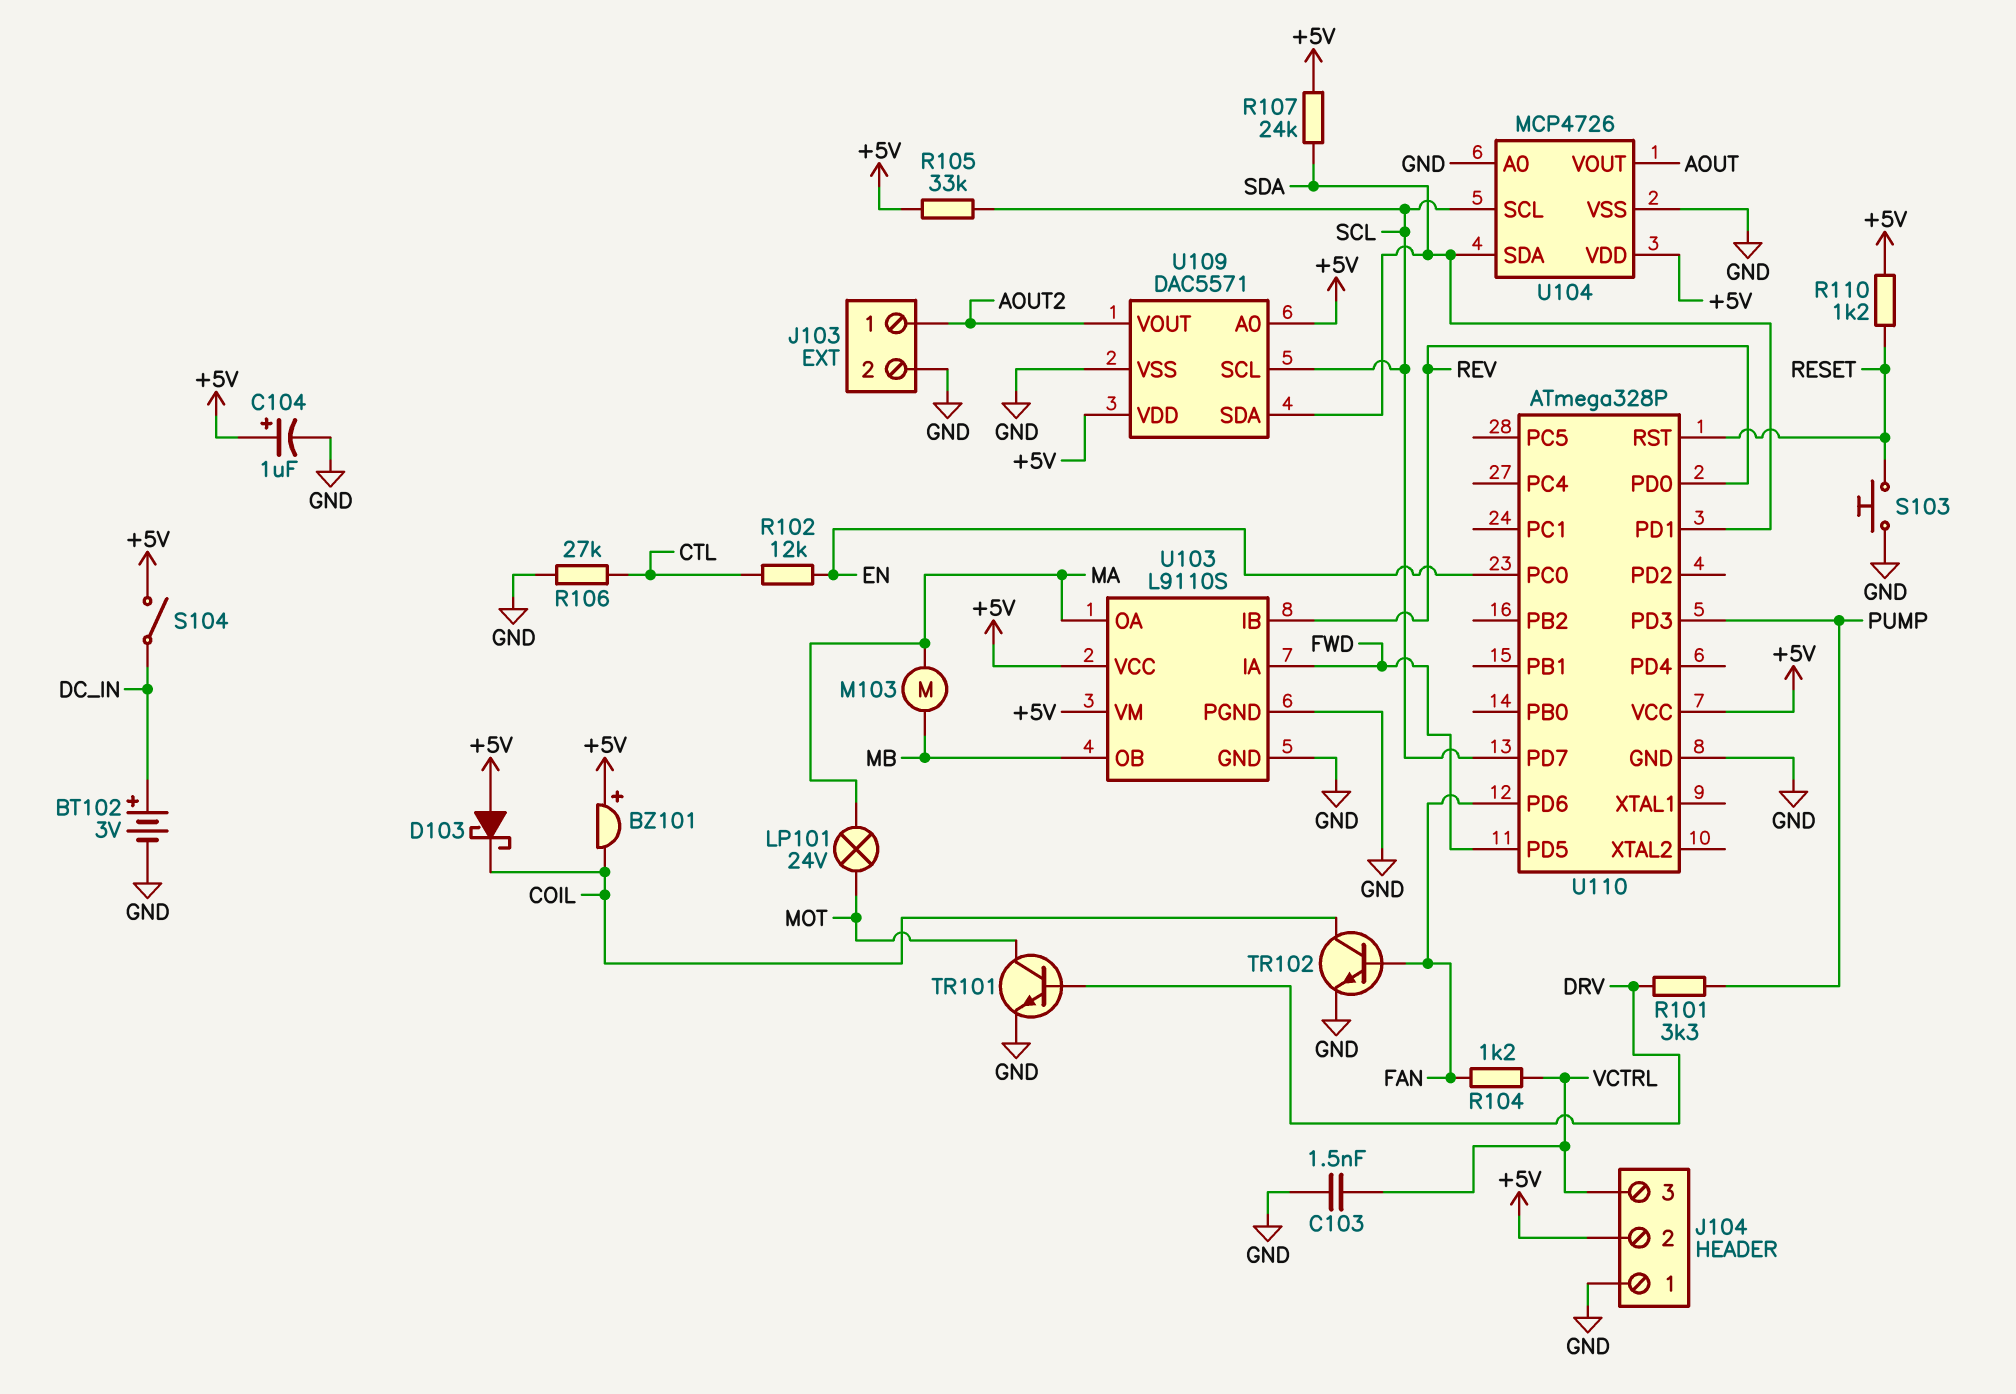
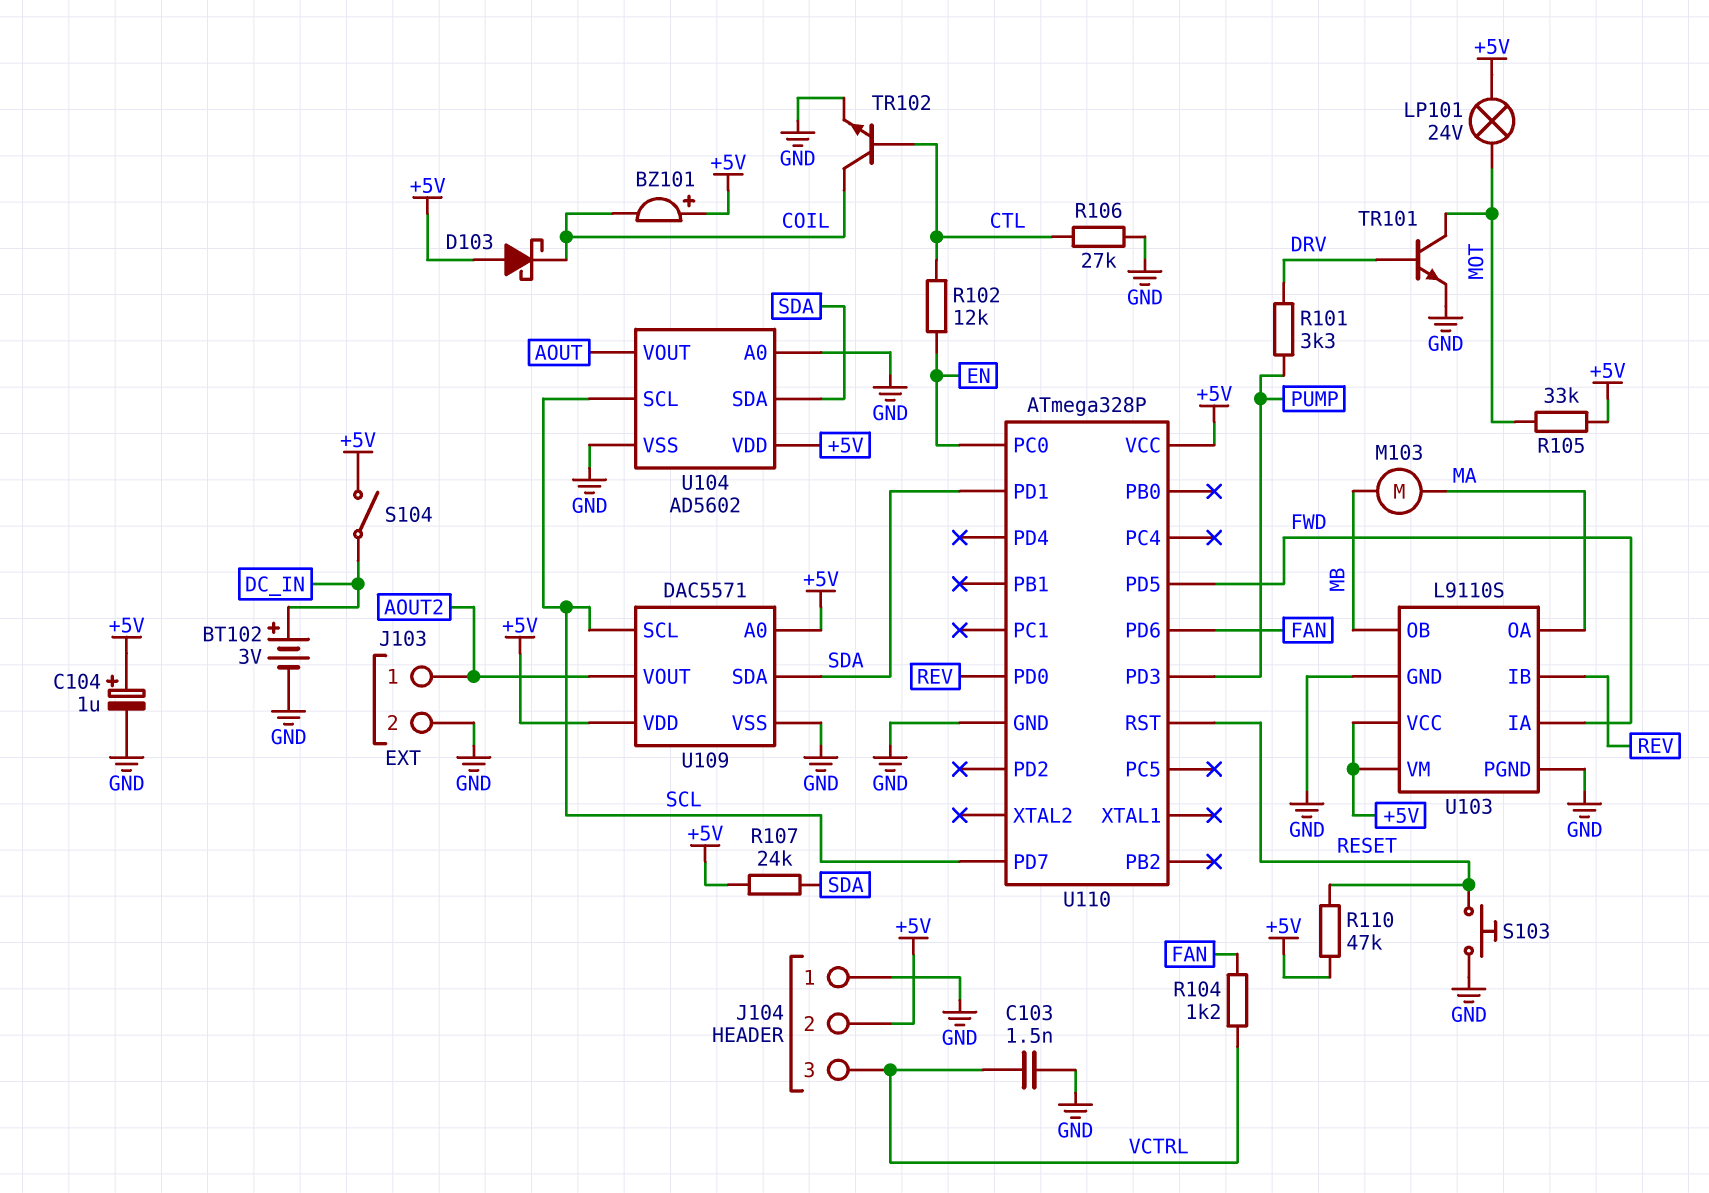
LP101: lamp 24V (MA, MOT) -> lamp 24V (+5V, MOT)
R105: 33k (+5V, SCL) -> 33k (+5V, MOT)
R110: 1.2k (+5V, RESET) -> 47k (+5V, RESET)
TR102: NPN (B FAN, C COIL, E GND) -> NPN (B CTL, C COIL, E GND)
U104: MCP4726 -> AD5602

